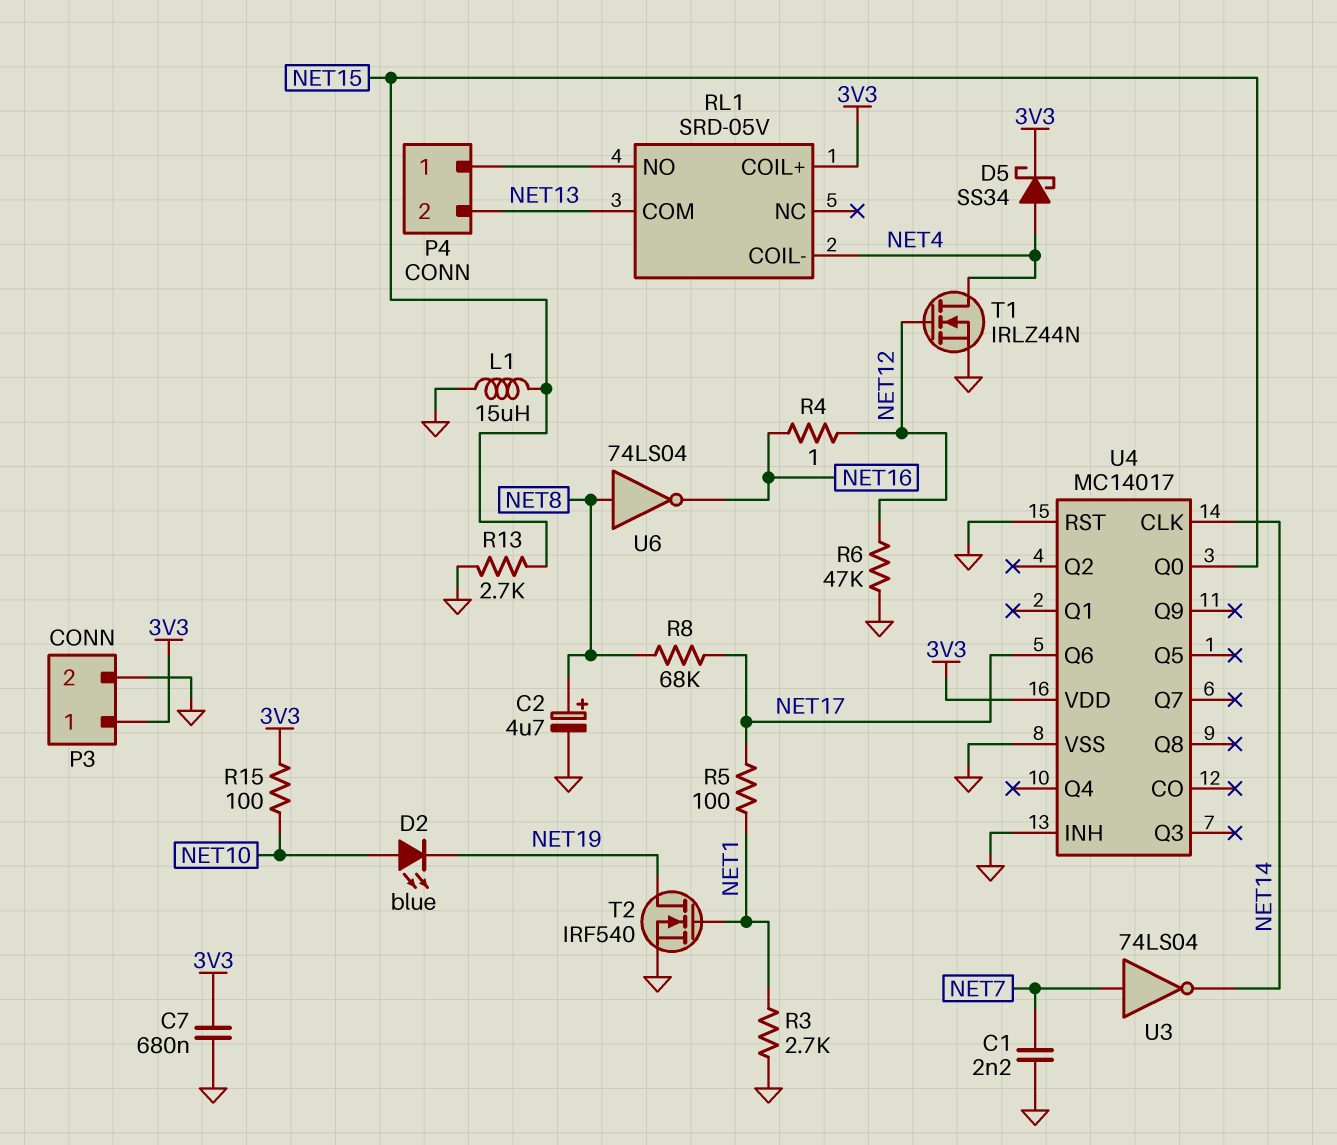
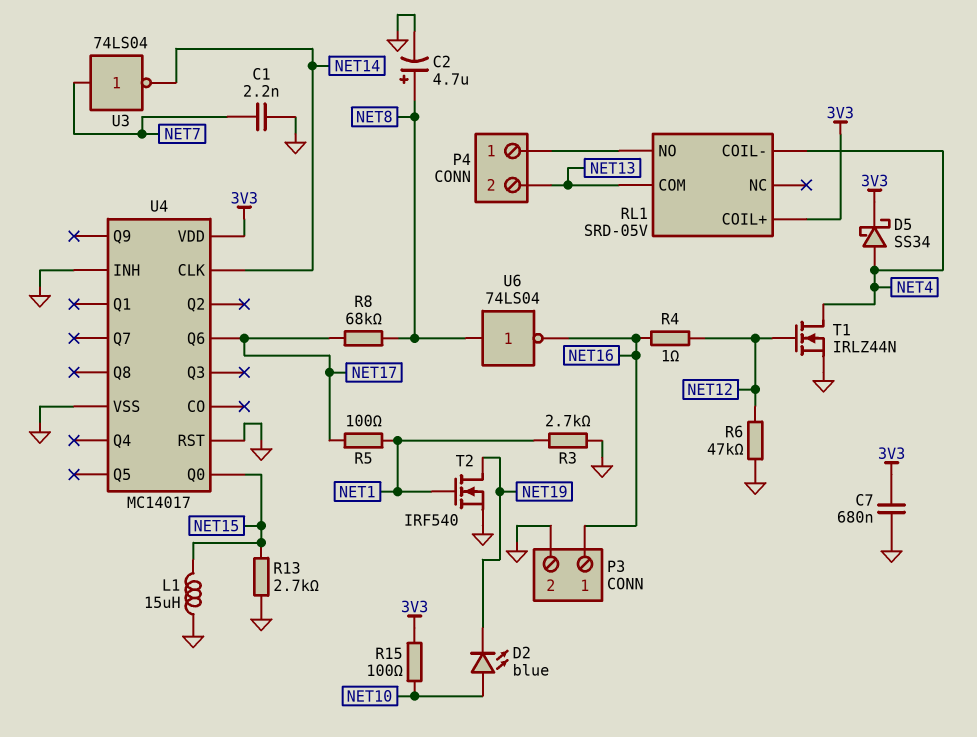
P3 pin 1: 3V3 -> NET16

